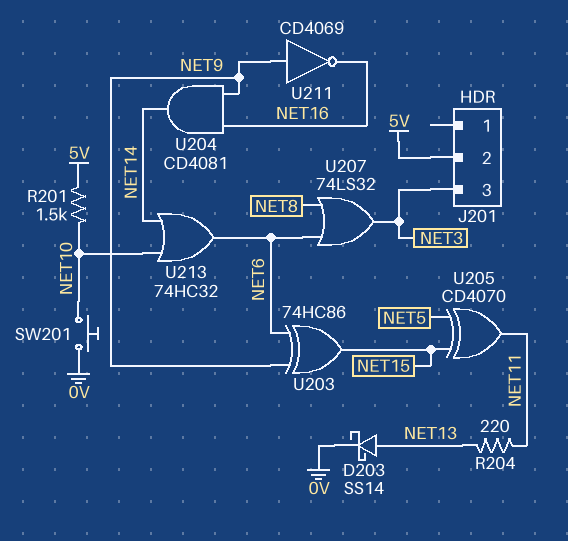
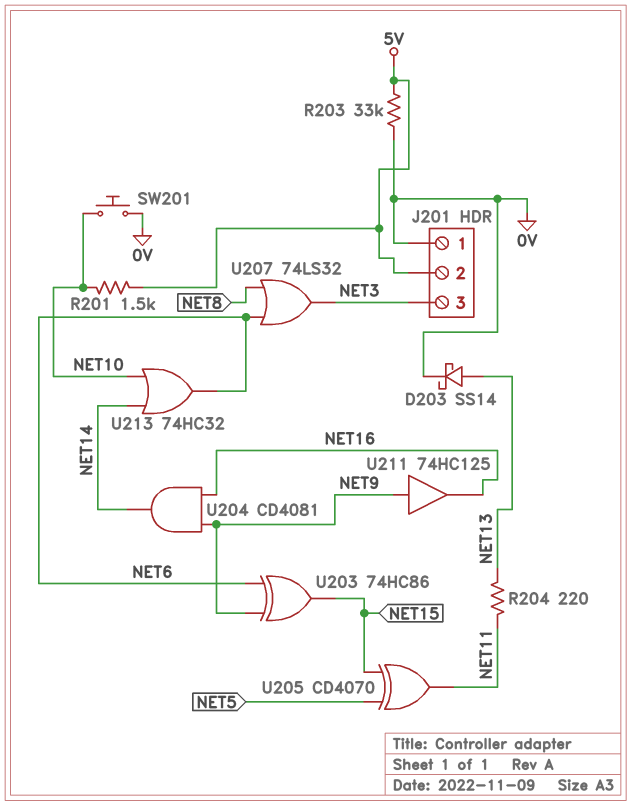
J201 pin 1: none -> 0V
R203: none -> 33k (0V, 5V)
U211: NOT CD4069 (in NET9, out NET16) -> buffer 74HC125 (in NET9, out NET16)

